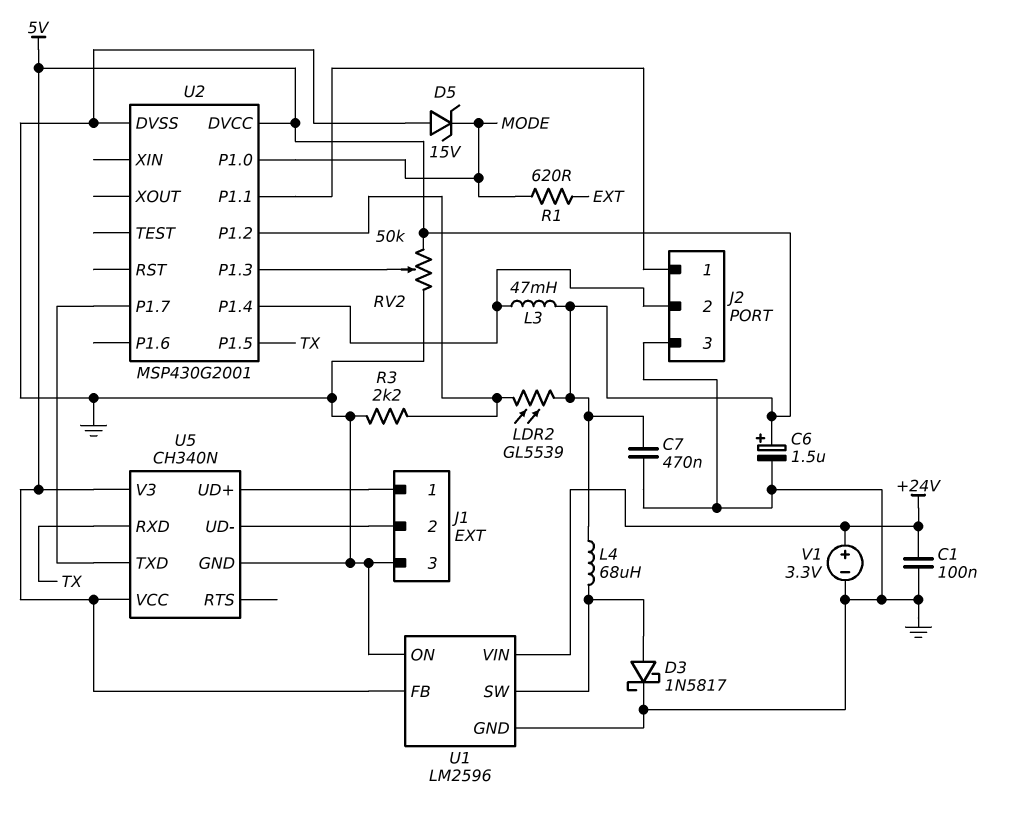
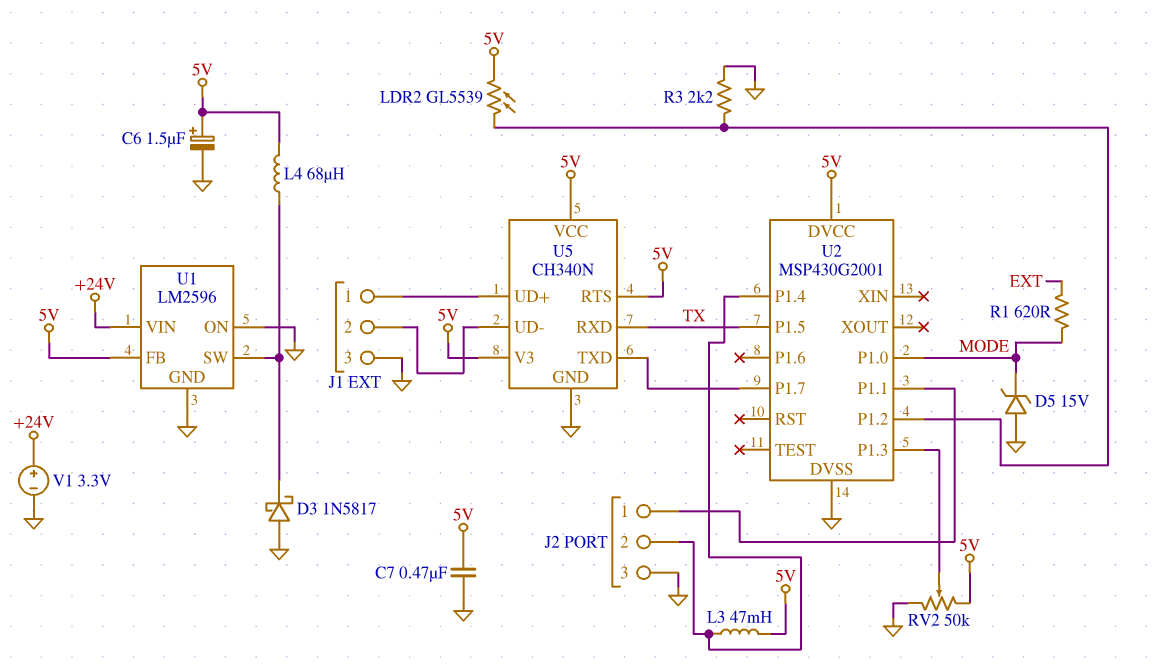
C1: 100nF (+24V, GND) -> none
D3: schottky 1N5817 (A U1/SW, K GND) -> schottky 1N5817 (A GND, K U1/SW)
U5 pin RTS: none -> 5V

